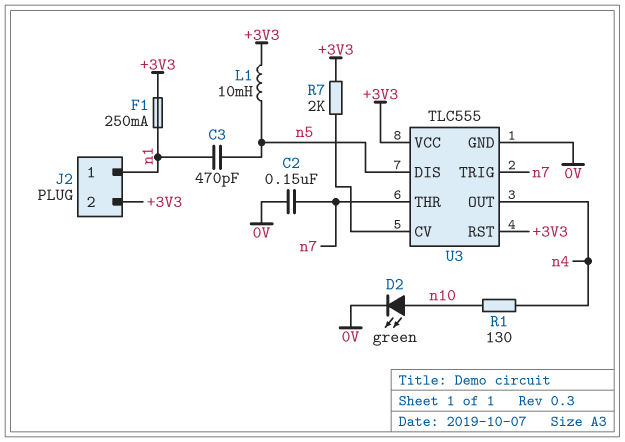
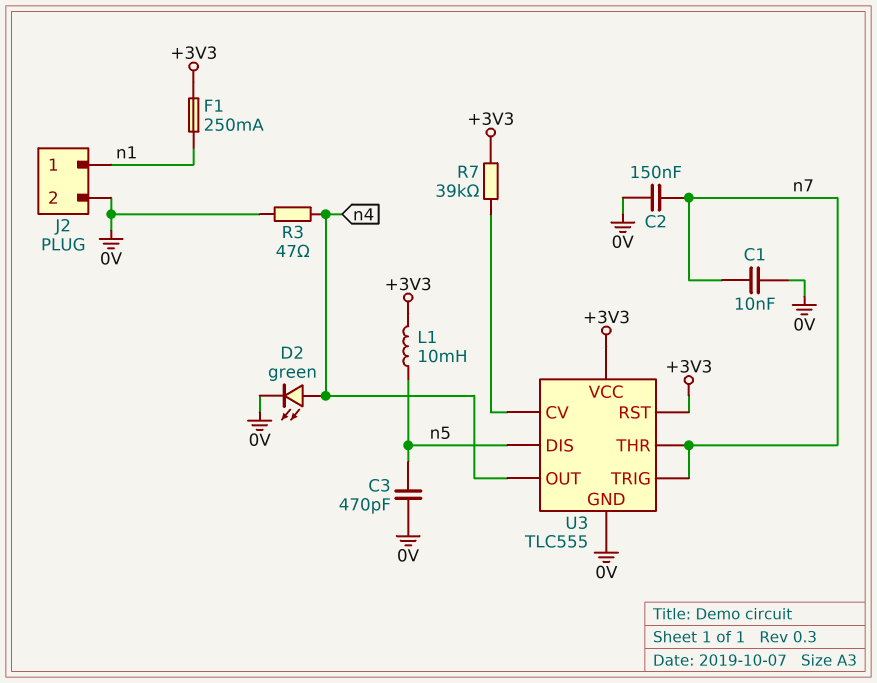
C1: none -> 10nF (0V, n7)
C3: 470pF (n1, n5) -> 470pF (0V, n5)
D2: LED green (A n10, K 0V) -> LED green (A n4, K 0V)
J2 pin 2: +3V3 -> 0V
R1: 130 (n4, n10) -> none
R3: none -> 47 (0V, n4)
R7: 2k (+3V3, U3/CV) -> 39k (+3V3, U3/CV)

